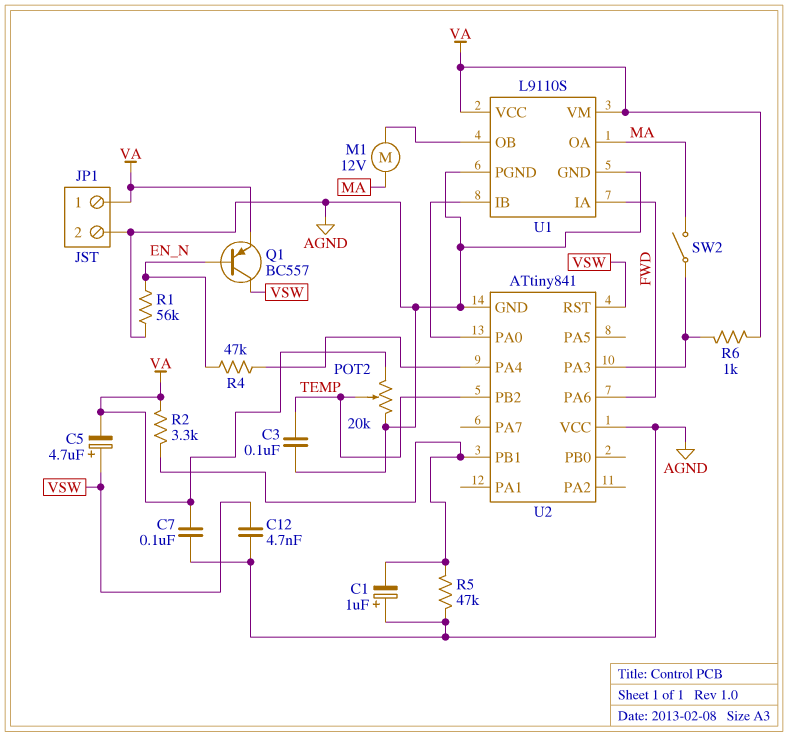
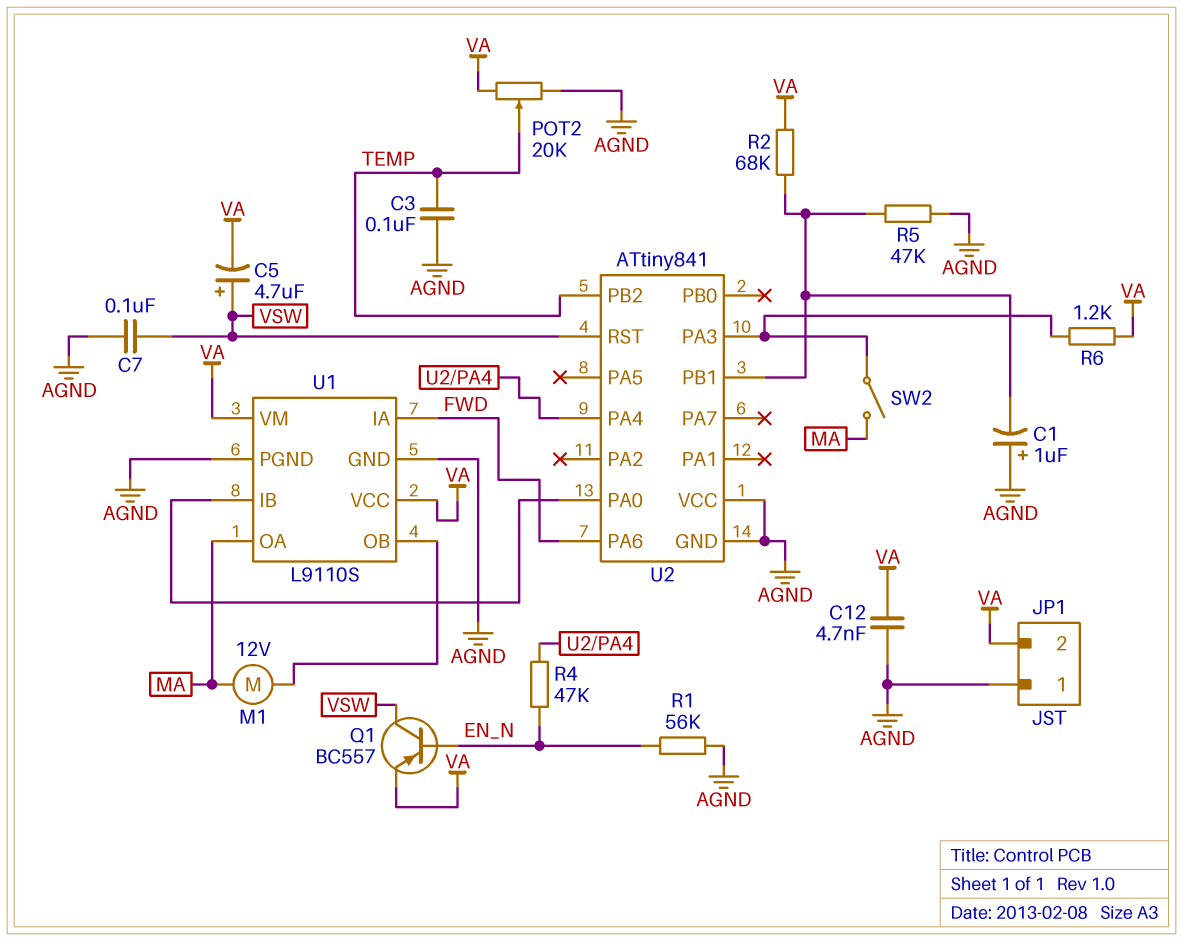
C7: 100nF (AGND, VA) -> 100nF (AGND, VSW)
C12: 4.7nF (AGND, VSW) -> 4.7nF (AGND, VA)
JP1 pin 1: VA -> AGND
JP1 pin 2: AGND -> VA
R2: 3.3k (U2/PB1, VA) -> 68k (U2/PB1, VA)
R6: 1k (U2/PA3, VA) -> 1.2k (U2/PA3, VA)

